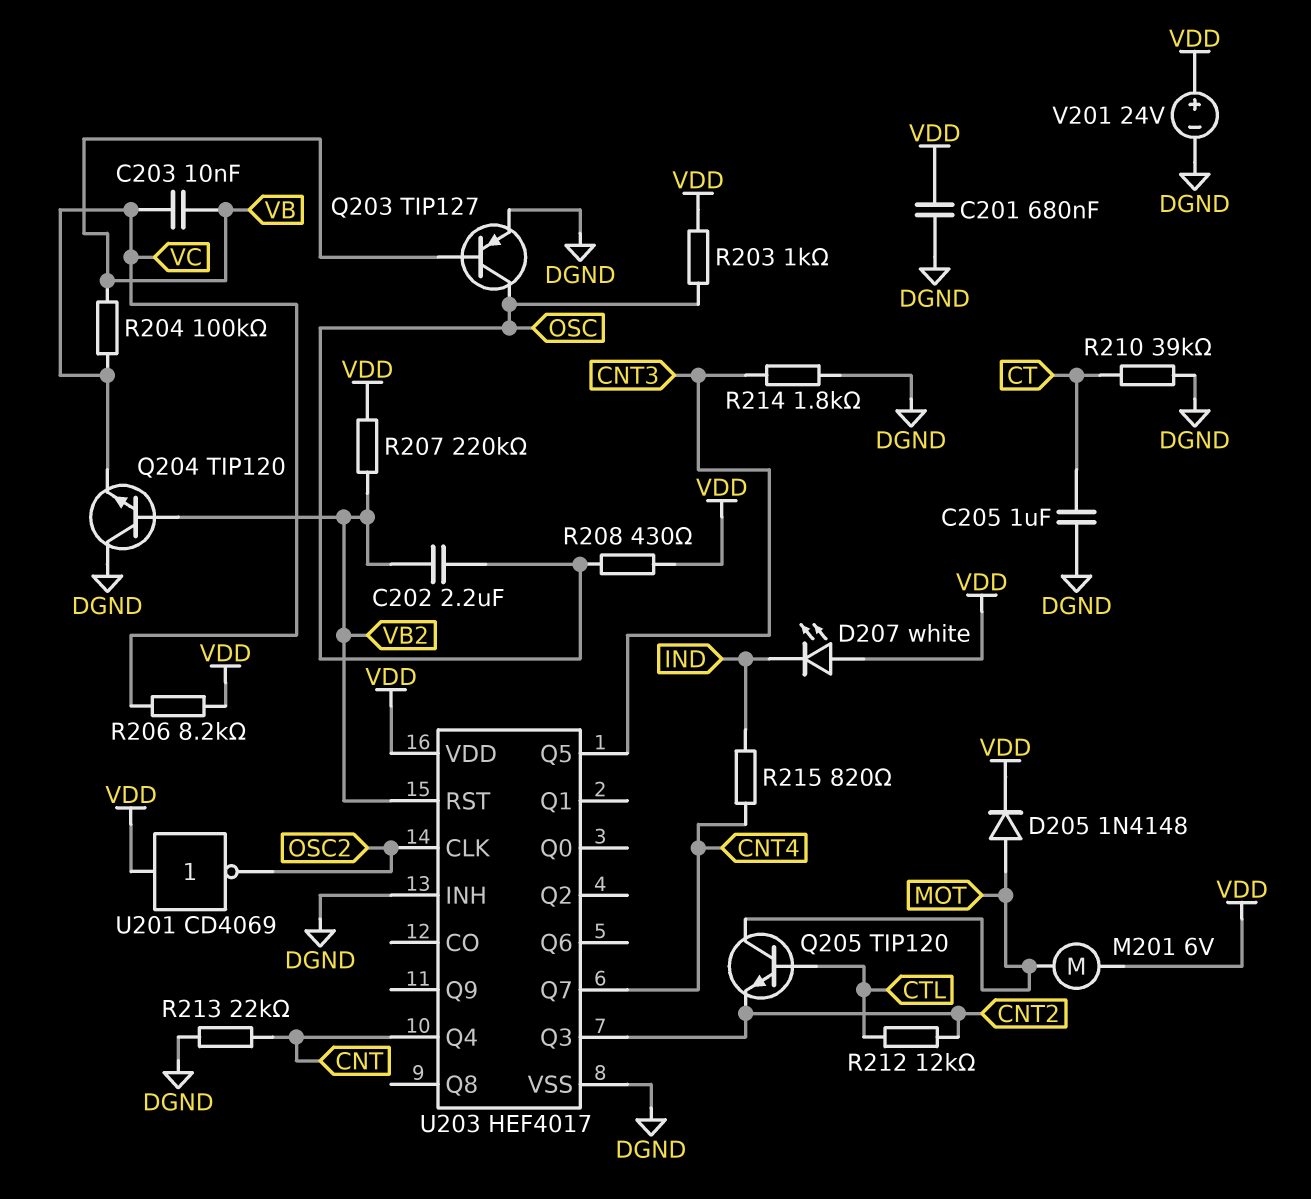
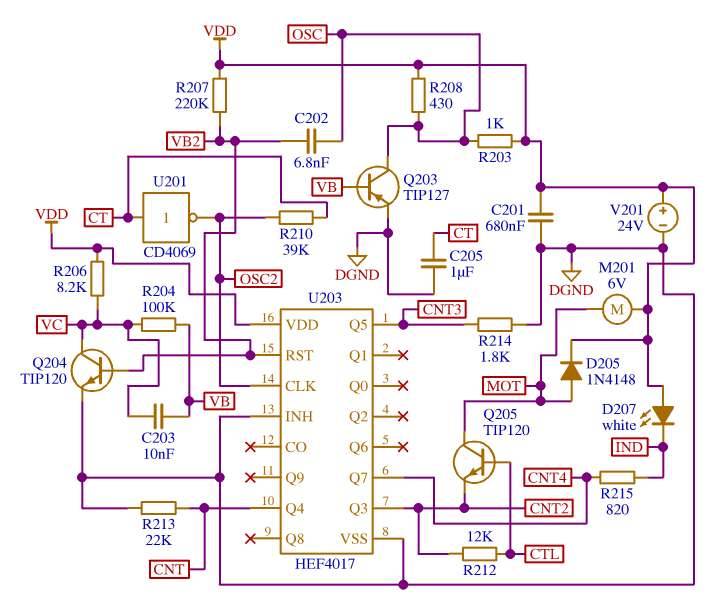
C202: 2.2uF (OSC, VB2) -> 6.8nF (OSC, VB2)
Q204: NPN TIP120 (B VB2, C DGND, E VC) -> NPN TIP120 (B VB2, C VC, E DGND)
R210: 39k (CT, DGND) -> 39k (CT, OSC2)
U201: NOT CD4069 (in VDD, out OSC2) -> NOT CD4069 (in CT, out OSC2)

